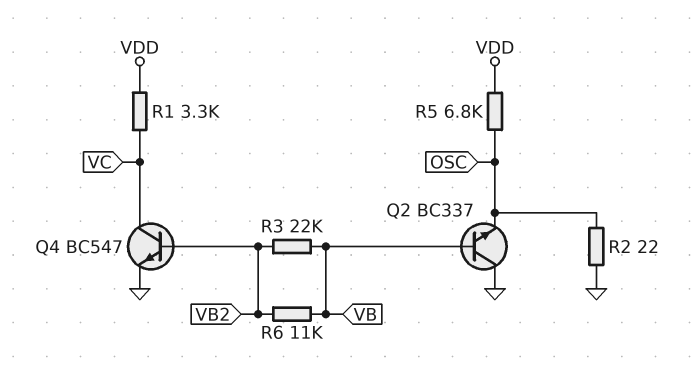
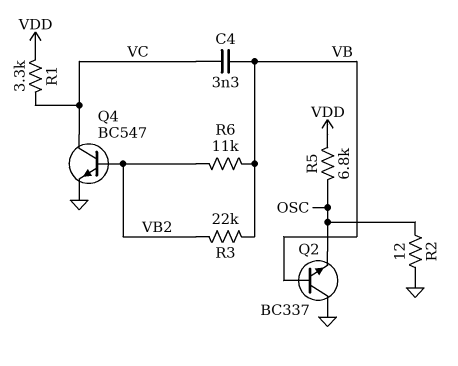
C4: none -> 3.3nF (VB, VC)
R2: 22 (GND, OSC) -> 12 (GND, OSC)

